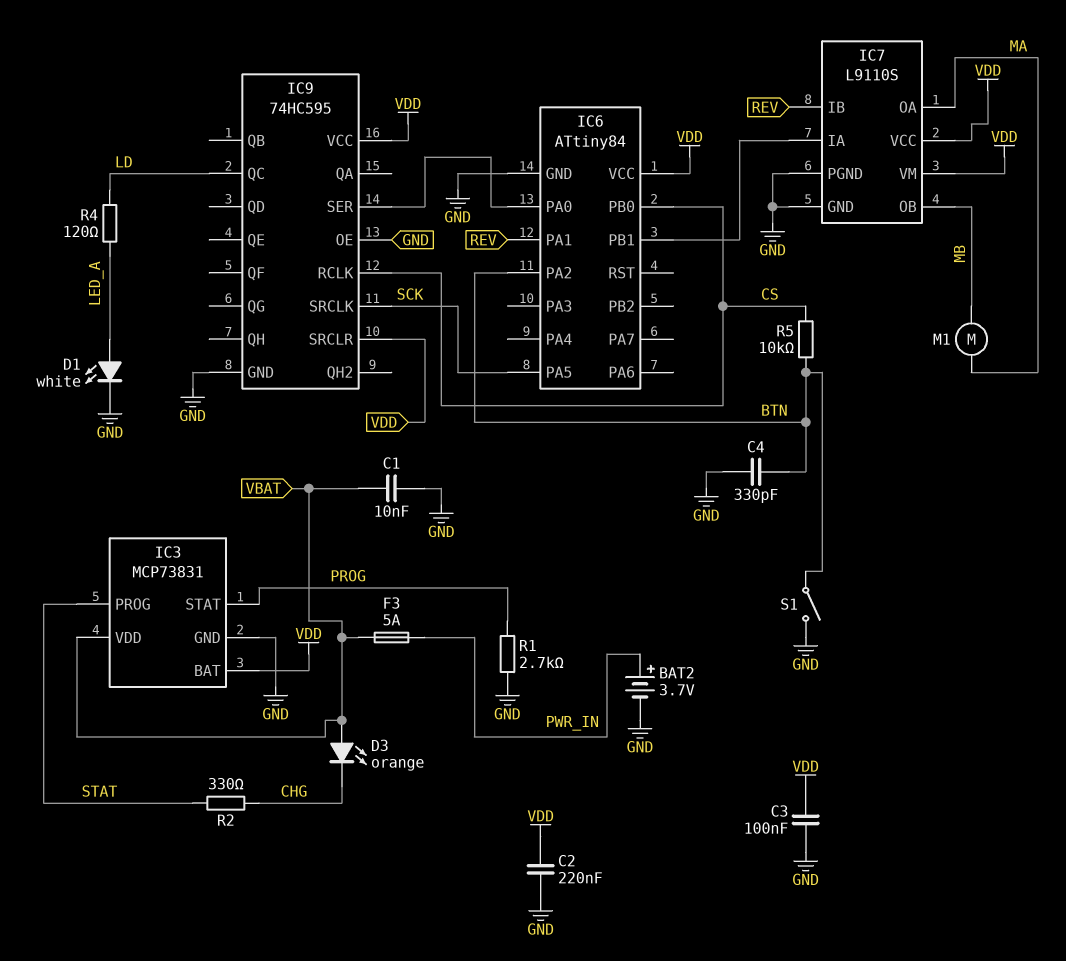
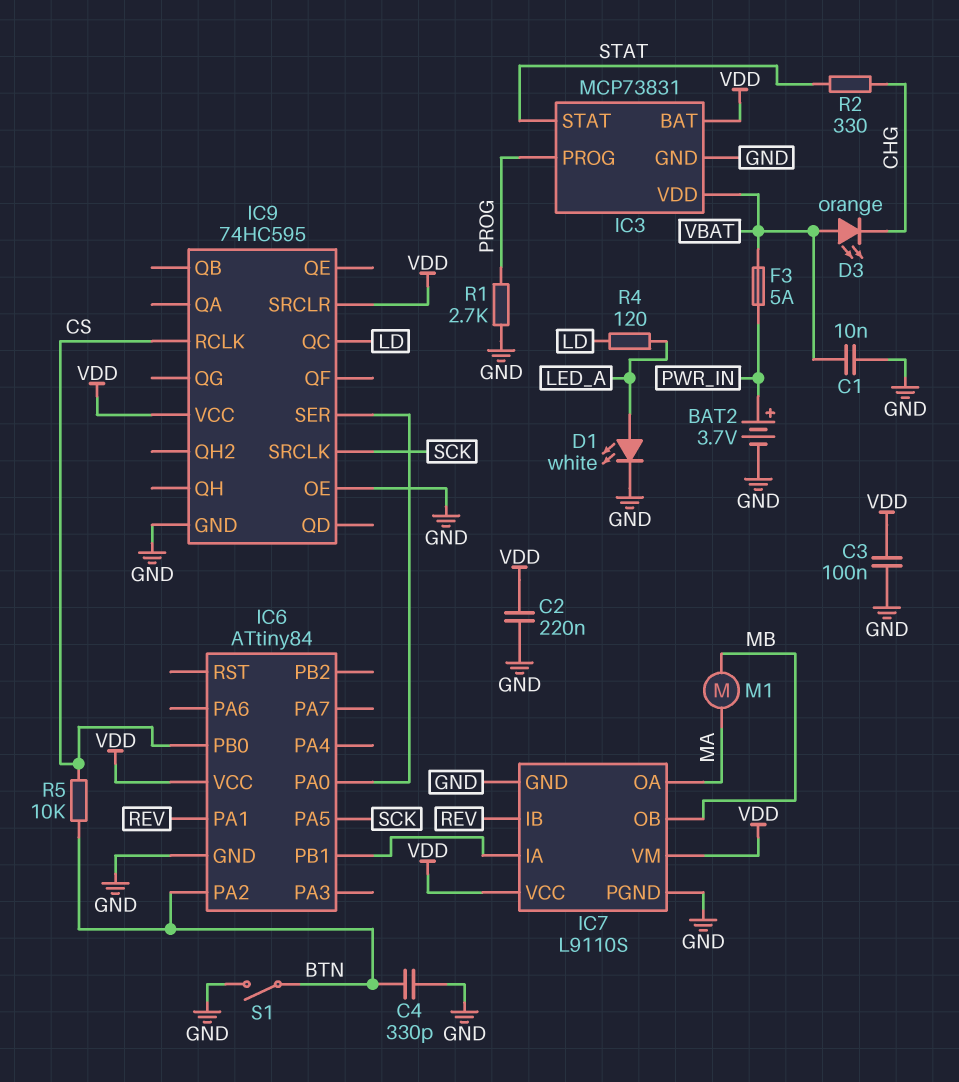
IC3 pin PROG: STAT -> PROG
IC3 pin STAT: PROG -> STAT

